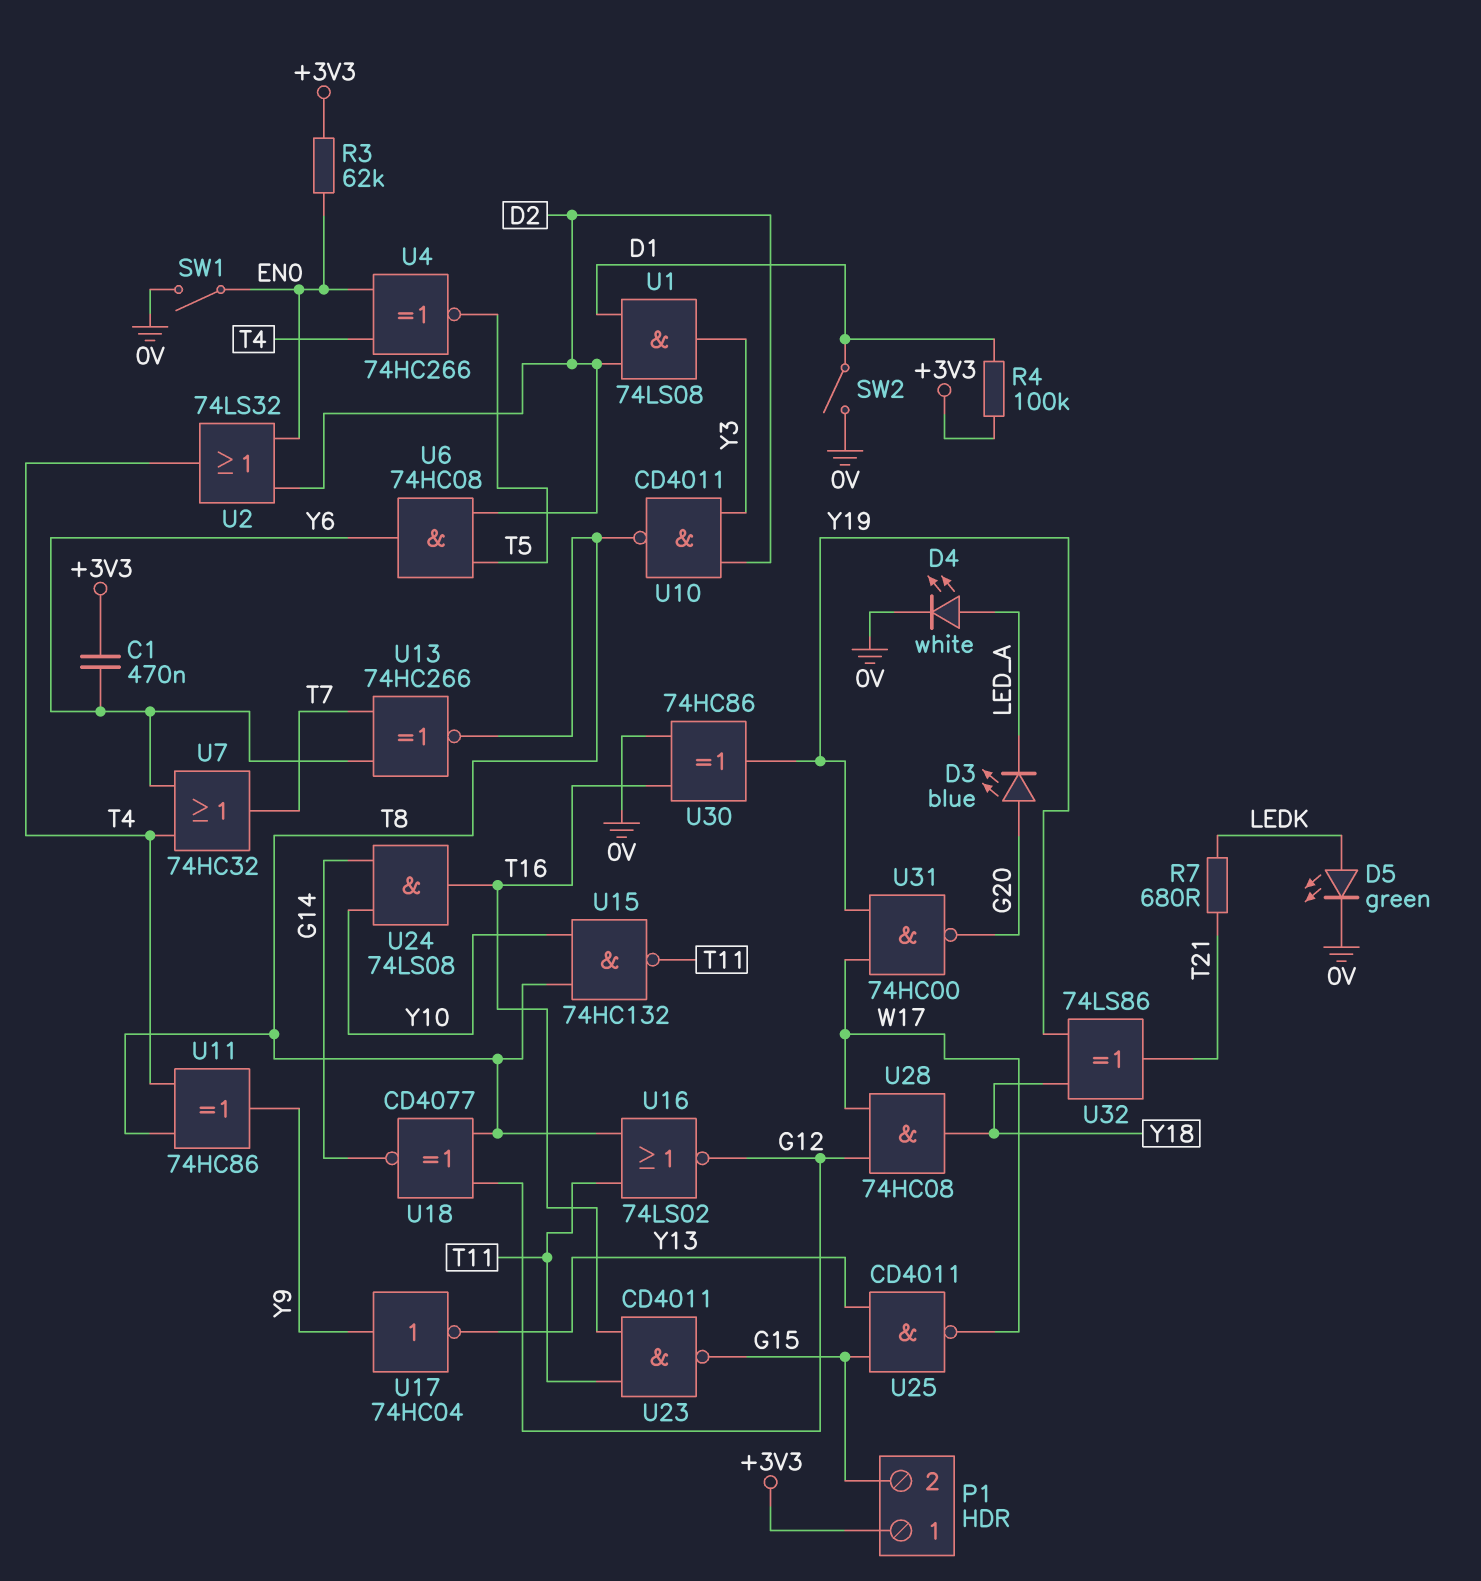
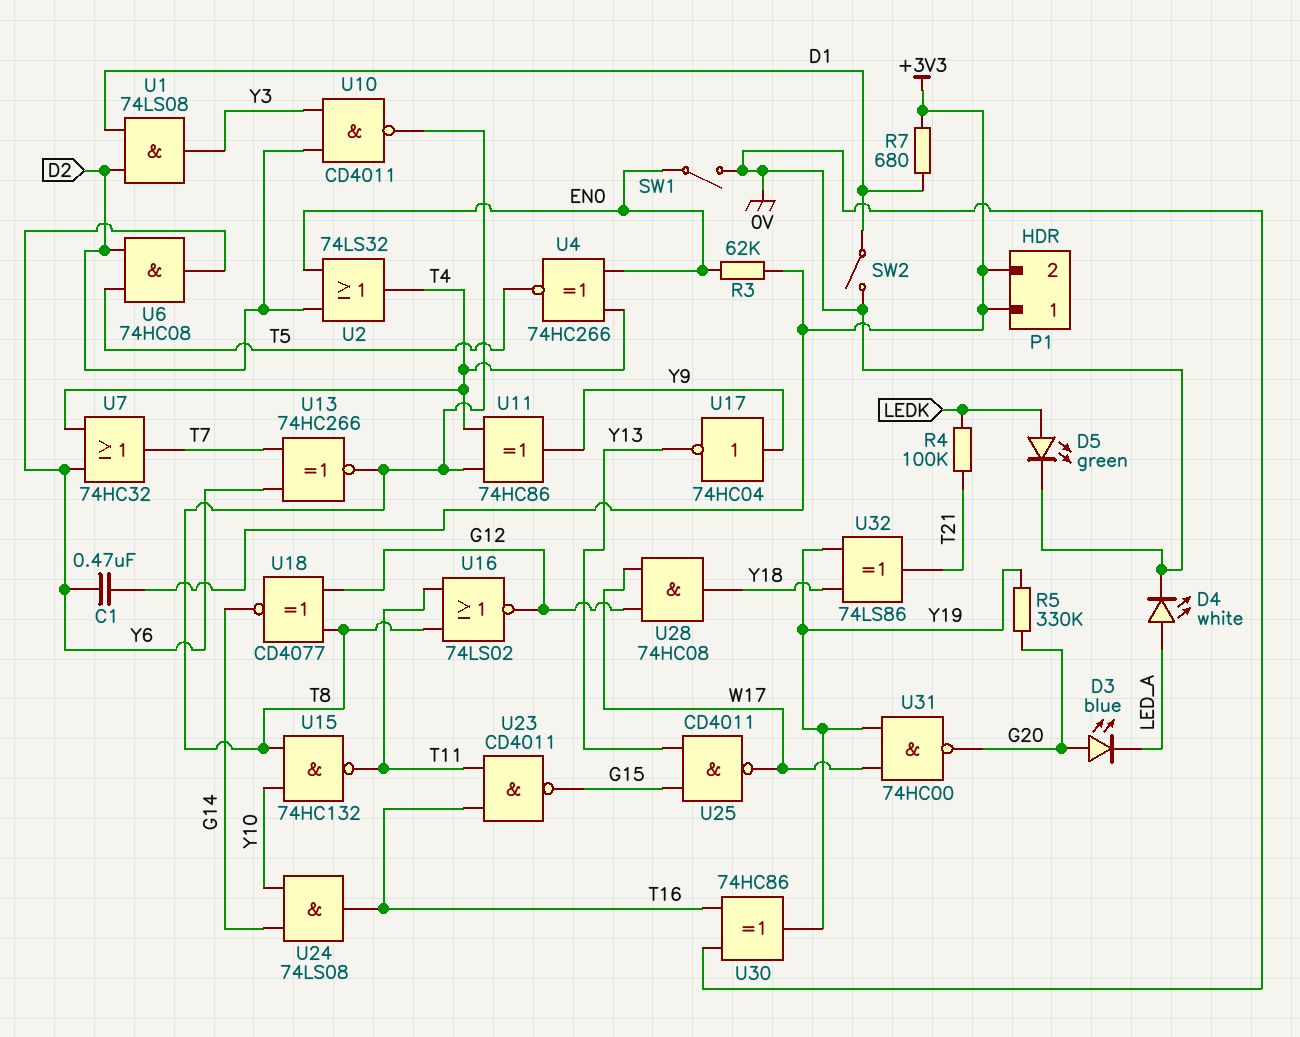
P1 pin 2: G15 -> +3V3
R4: 100k (+3V3, D1) -> 100k (LEDK, T21)
R5: none -> 330k (G20, Y19)
R7: 680 (LEDK, T21) -> 680 (+3V3, D1)

